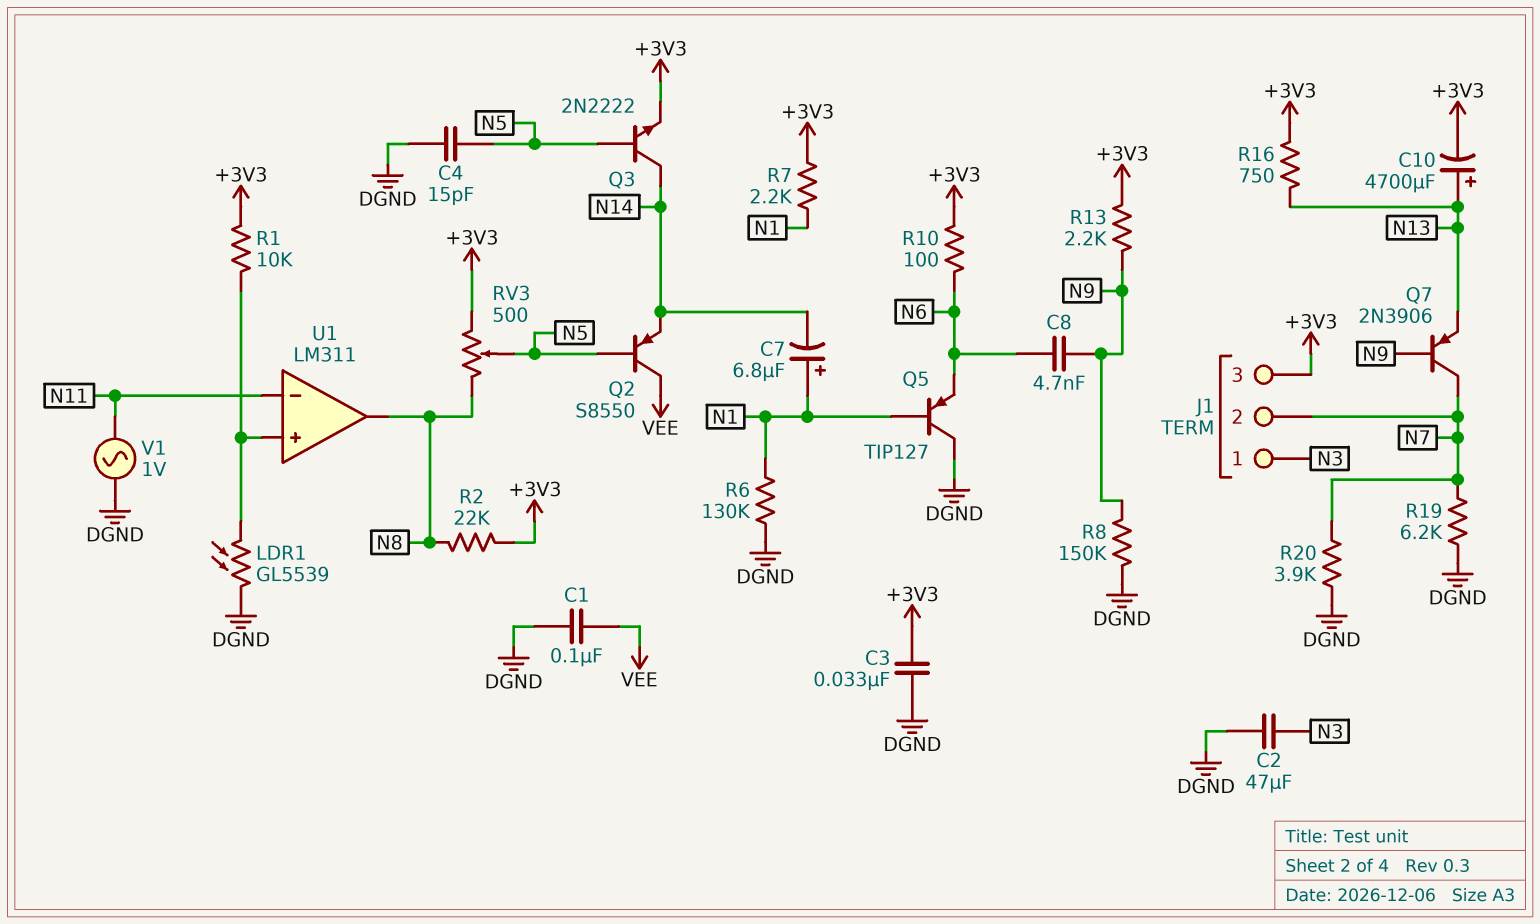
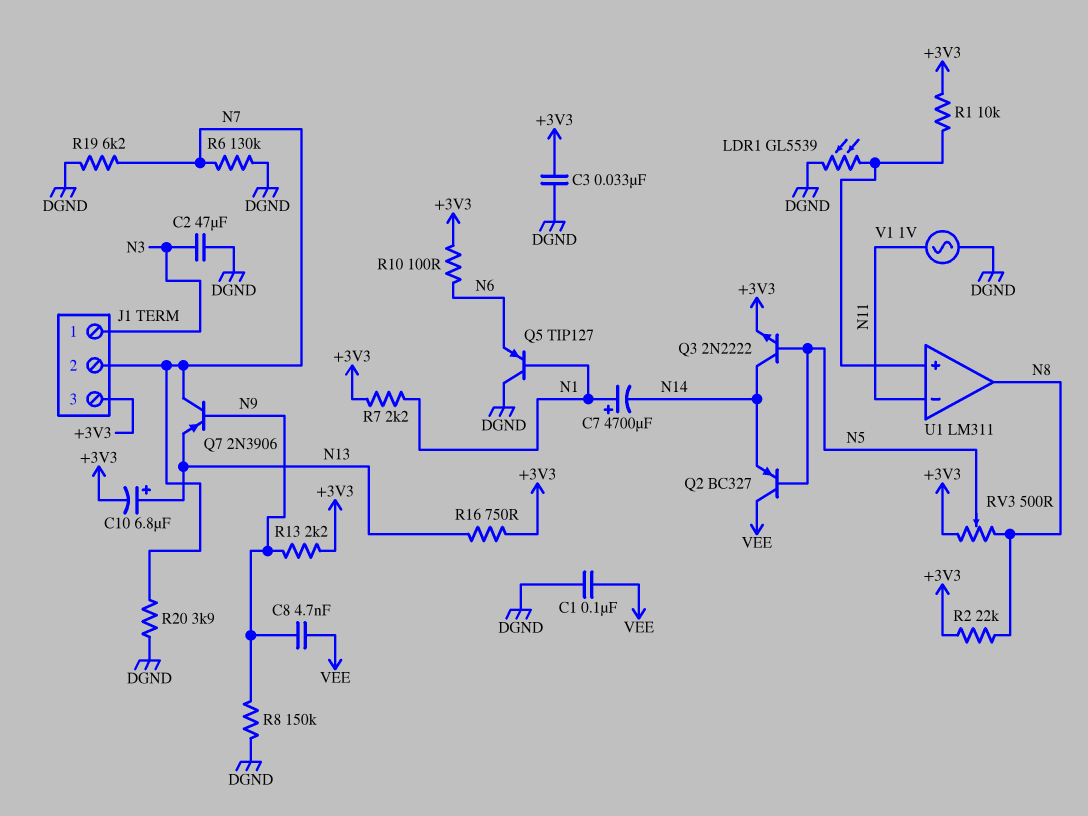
C4: 15pF (DGND, N5) -> none
C7: 6.8uF (plus N1, minus N14) -> 4700uF (plus N1, minus N14)
C8: 4.7nF (N6, N9) -> 4.7nF (N9, VEE)
C10: 4700uF (plus N13, minus +3V3) -> 6.8uF (plus N13, minus +3V3)
Q2: PNP S8550 (B N5, C VEE, E N14) -> PNP BC327 (B N5, C VEE, E N14)
R6: 130k (DGND, N1) -> 130k (DGND, N7)

